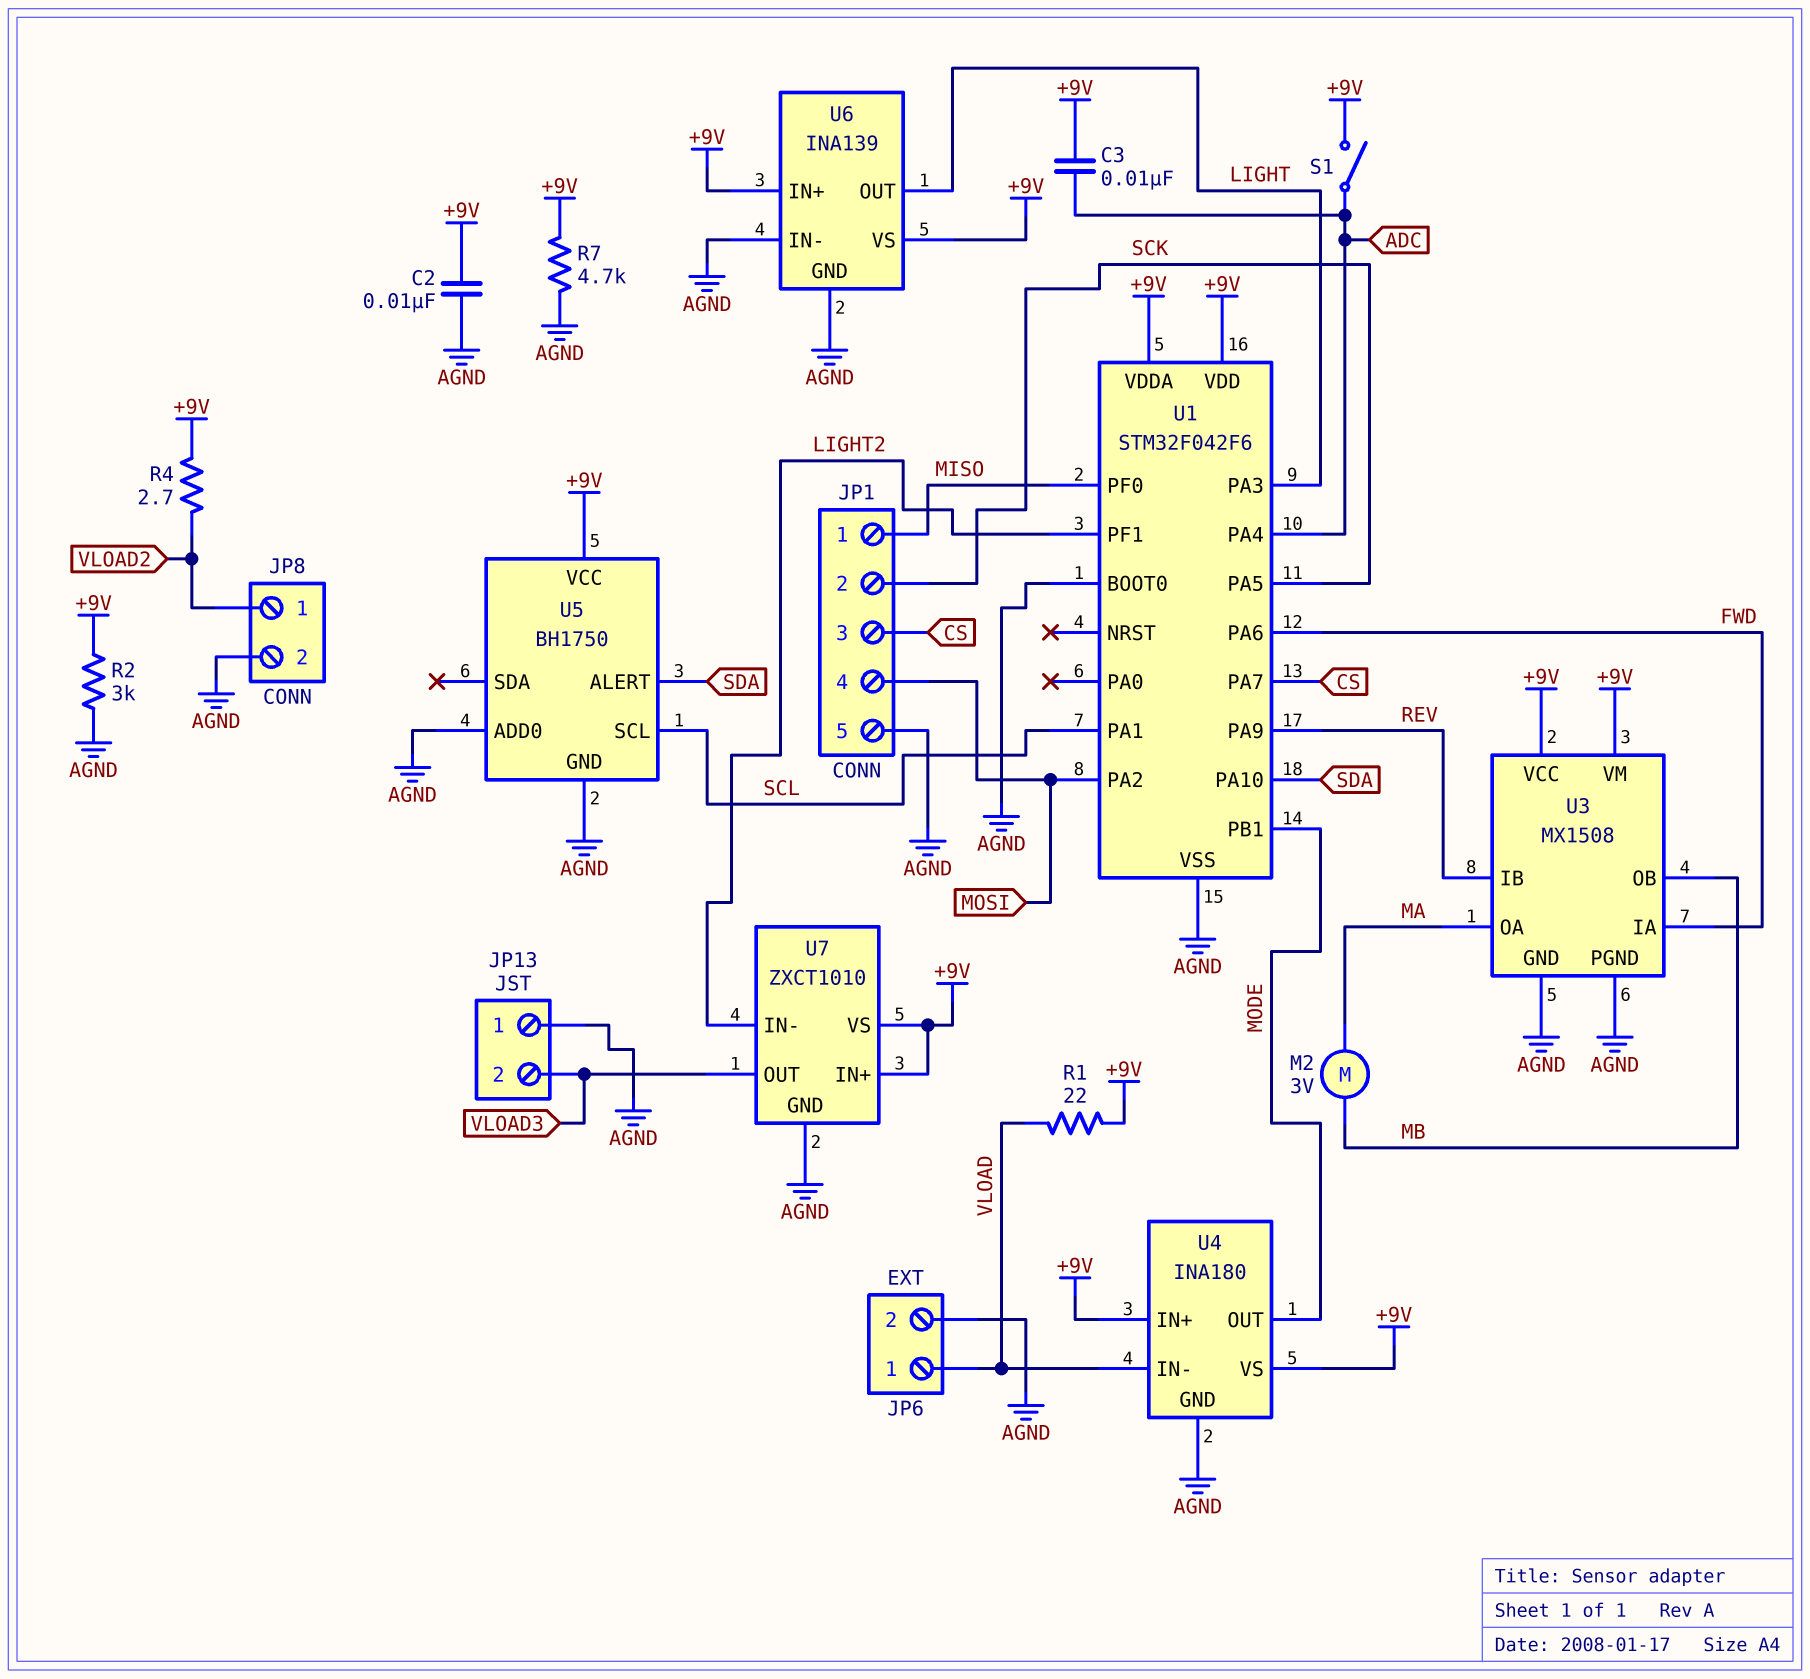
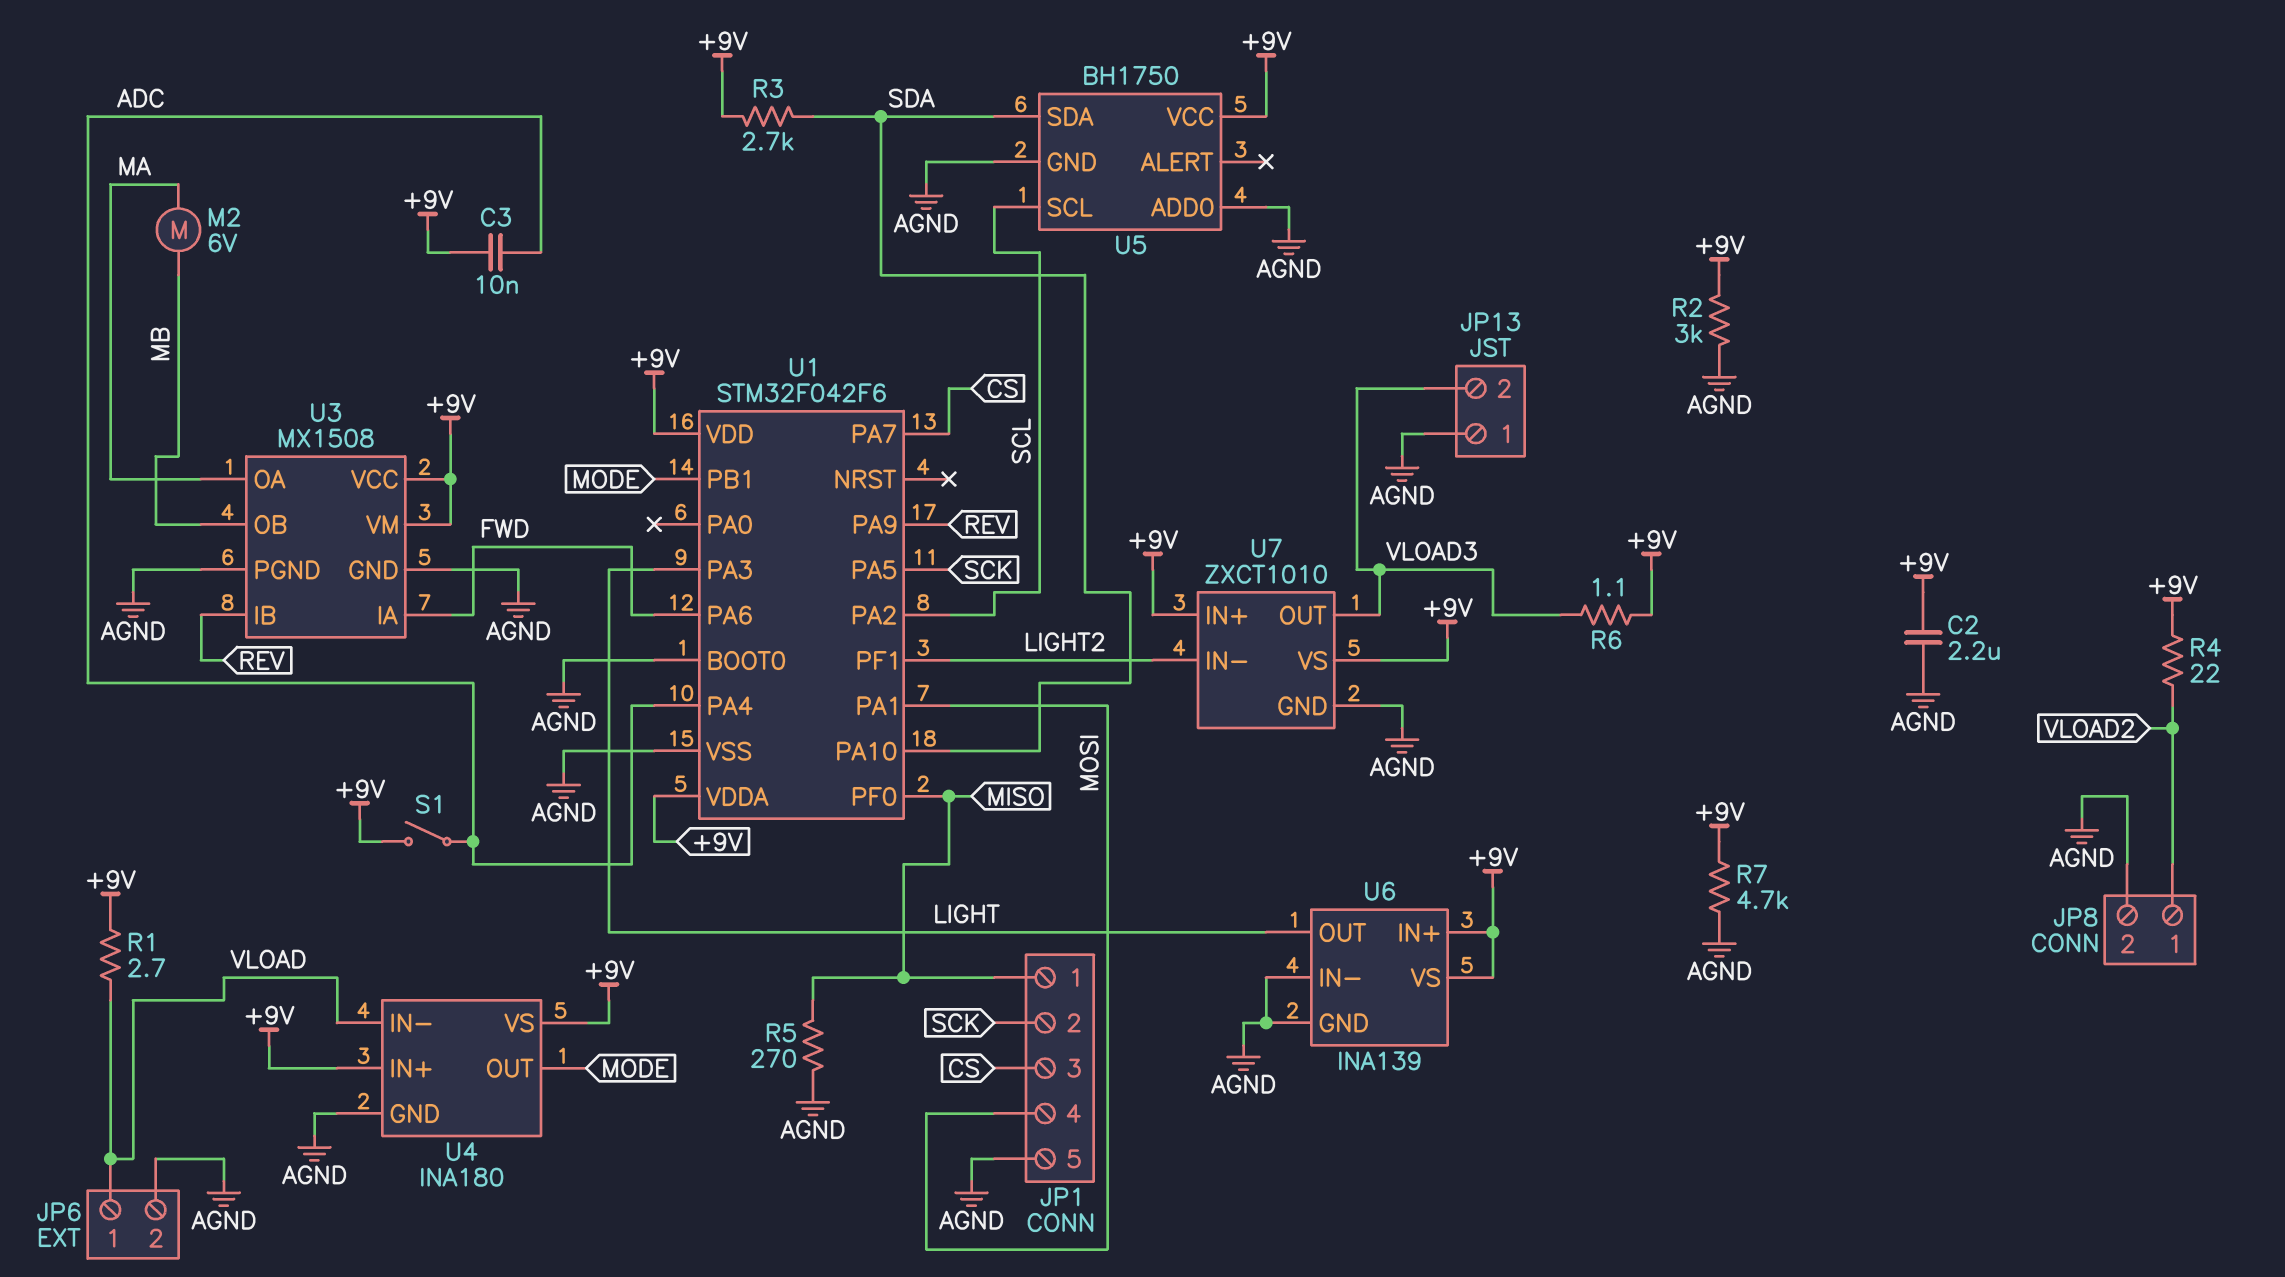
C2: 10nF (+9V, AGND) -> 2.2uF (+9V, AGND)
M2: motor 3V (MA, MB) -> motor 6V (MA, MB)
R1: 22 (+9V, VLOAD) -> 2.7 (+9V, VLOAD)
R3: none -> 2.7k (+9V, SDA)
R4: 2.7 (+9V, VLOAD2) -> 22 (+9V, VLOAD2)
R5: none -> 270 (AGND, MISO)
R6: none -> 1.1 (+9V, VLOAD3)
U1 pin PA1: SCL -> MOSI
U1 pin PA2: MOSI -> SCL
U5 pin ALERT: SDA -> none
U5 pin SDA: none -> SDA

